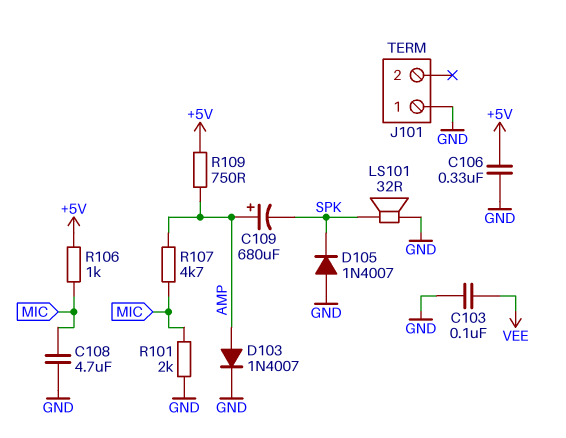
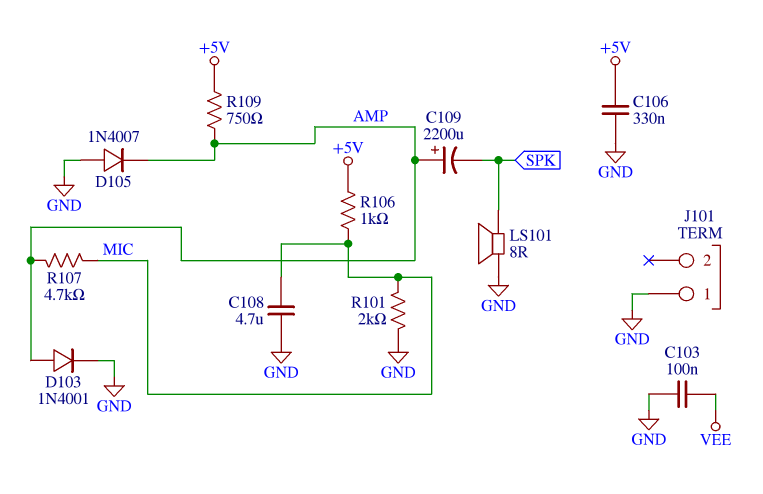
C109: 680uF (plus AMP, minus SPK) -> 2200uF (plus AMP, minus SPK)
D103: diode 1N4007 (A AMP, K GND) -> diode 1N4001 (A AMP, K GND)
D105: diode 1N4007 (A GND, K SPK) -> diode 1N4007 (A GND, K AMP)
LS101: speaker 32R (GND, SPK) -> speaker 8R (GND, SPK)

